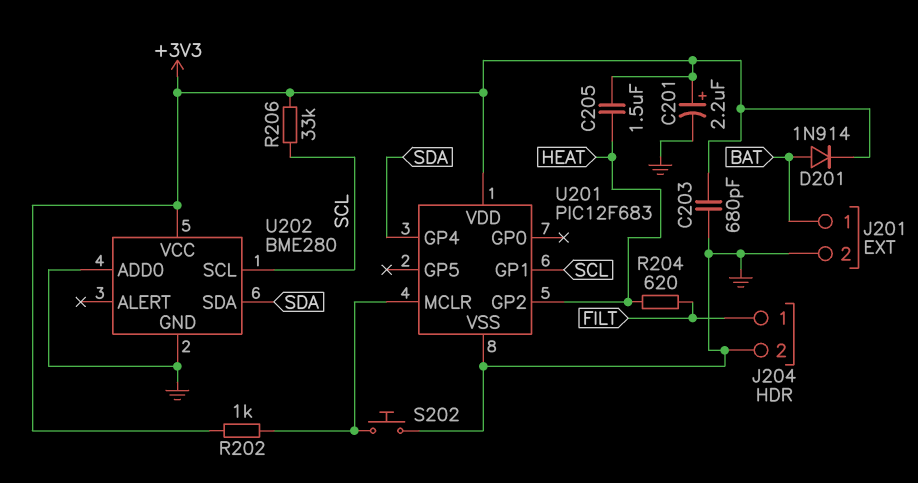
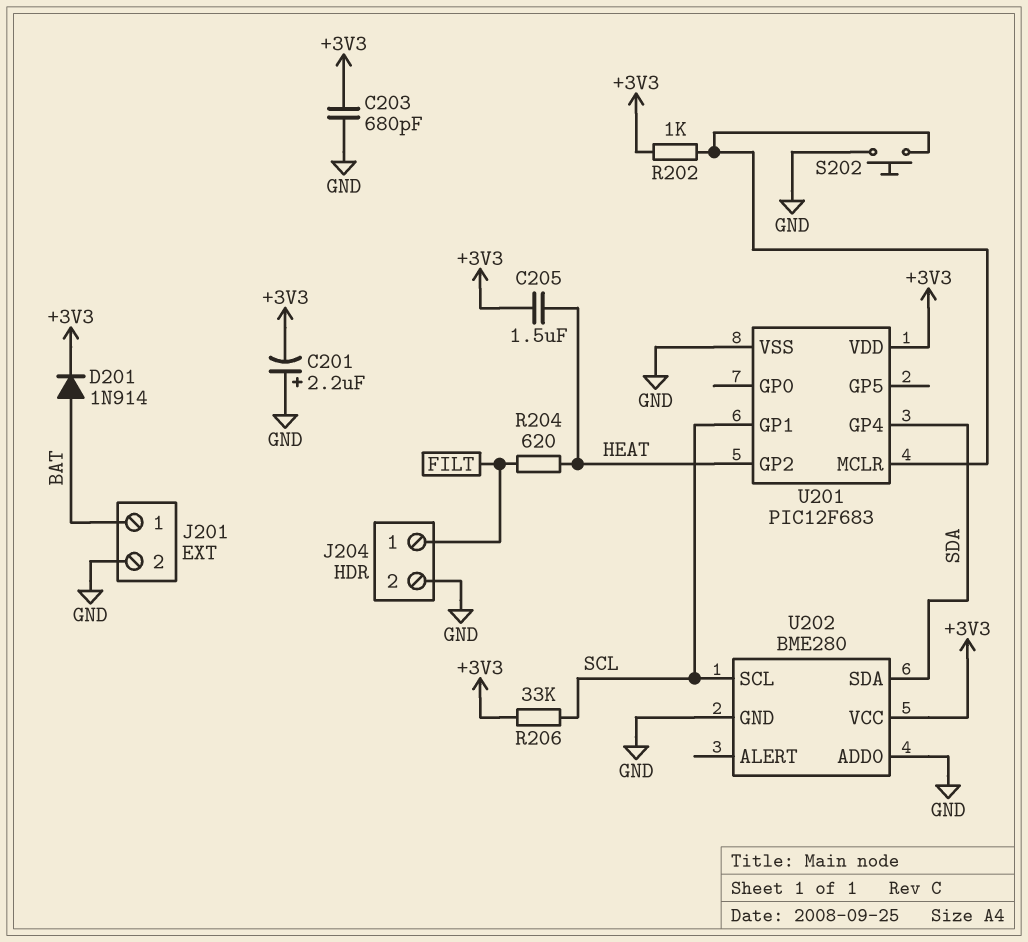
C201: 2.2uF (plus +3V3, minus GND) -> 2.2uF (plus GND, minus +3V3)

